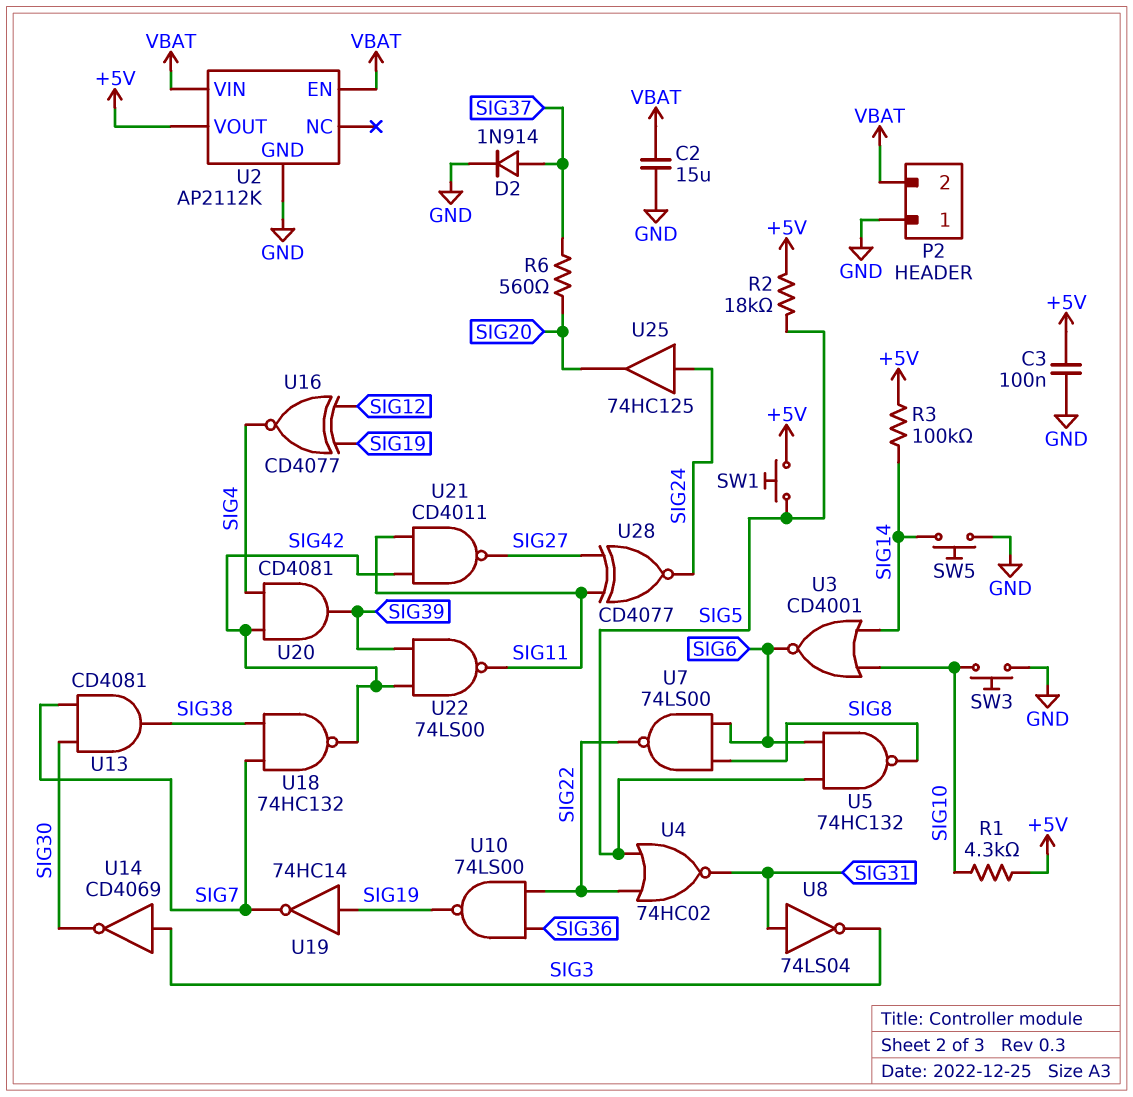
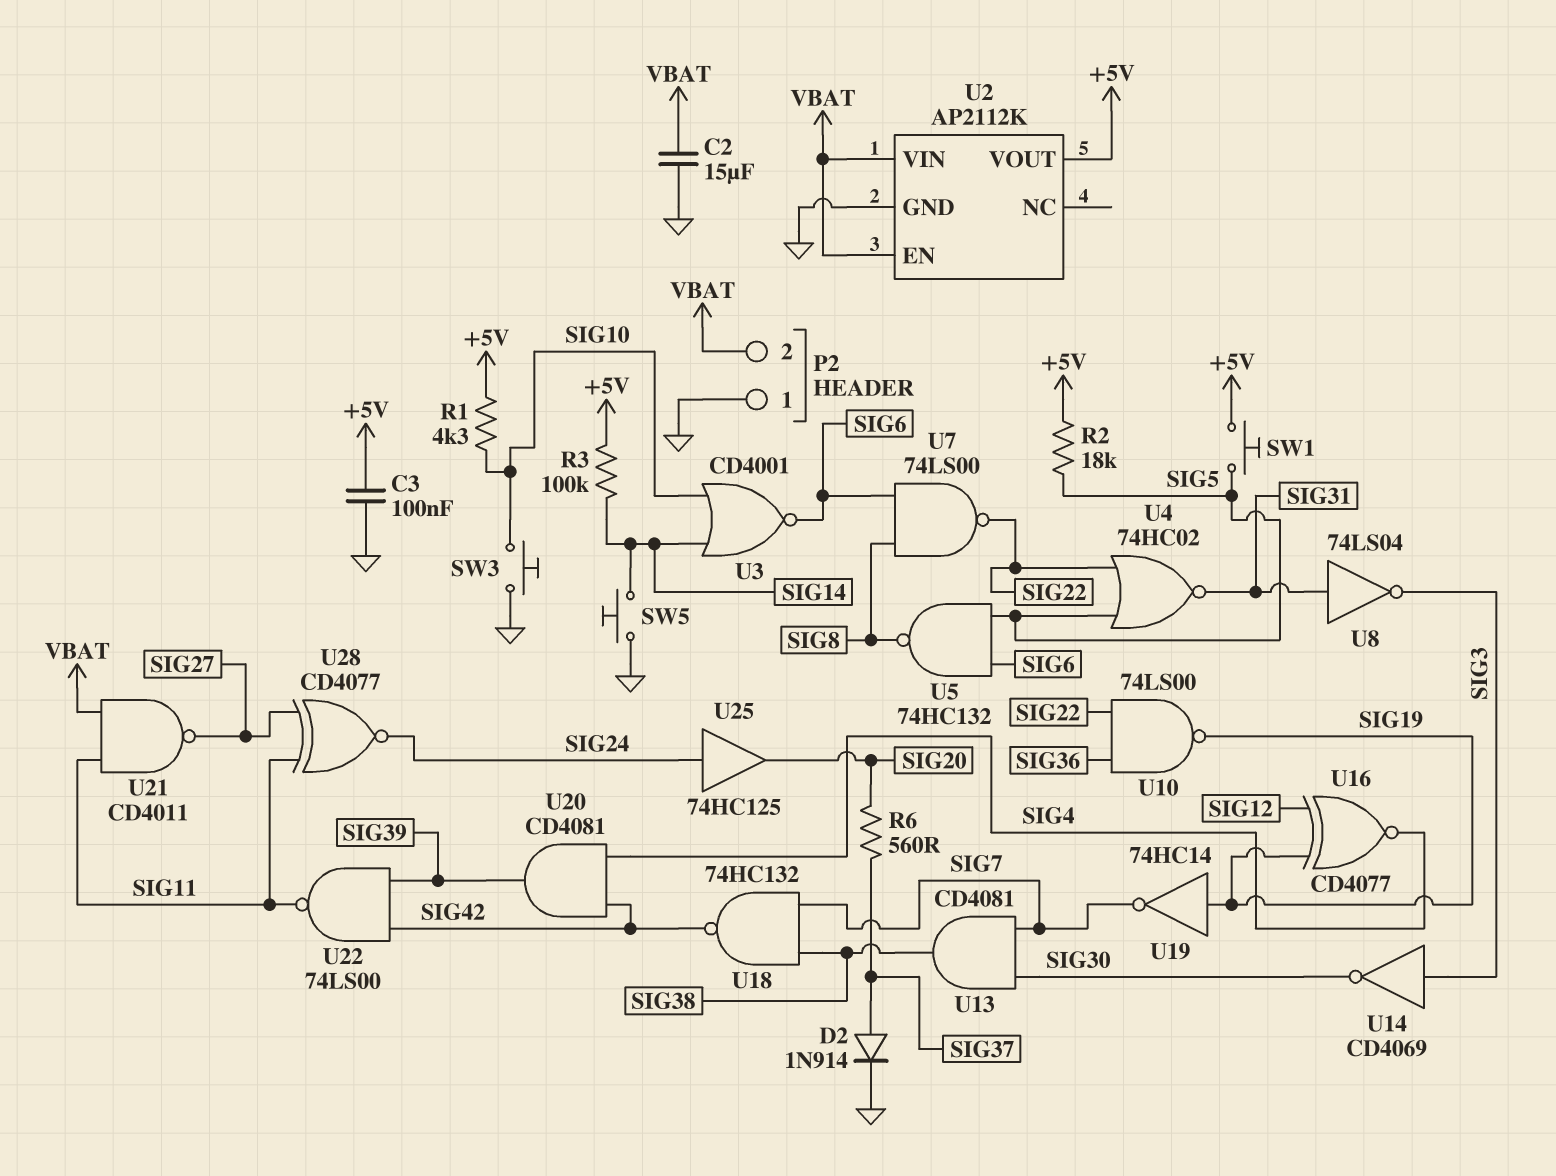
U21: NAND CD4011 (in SIG11, in SIG42, out SIG27) -> NAND CD4011 (in SIG11, in VBAT, out SIG27)

